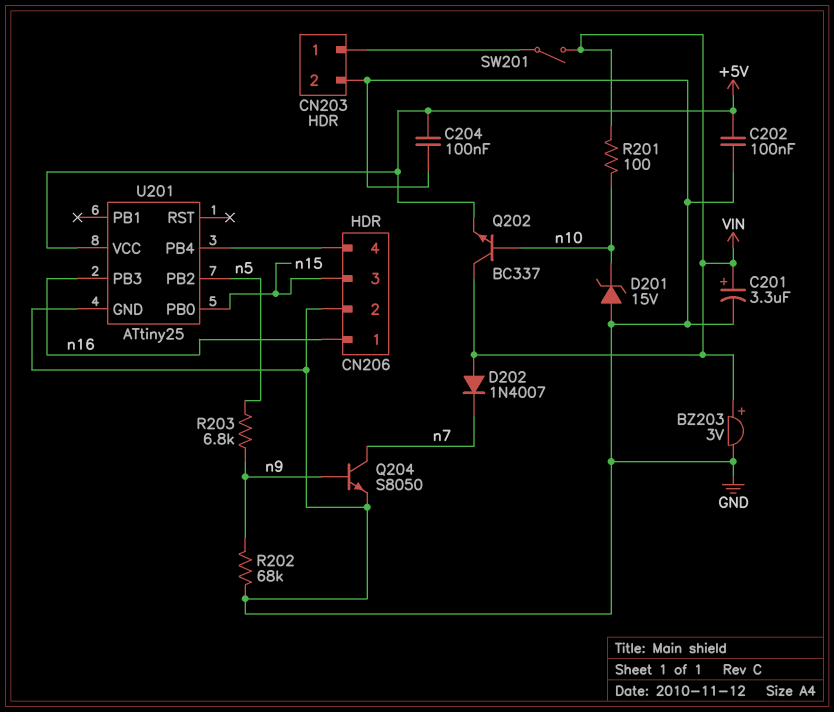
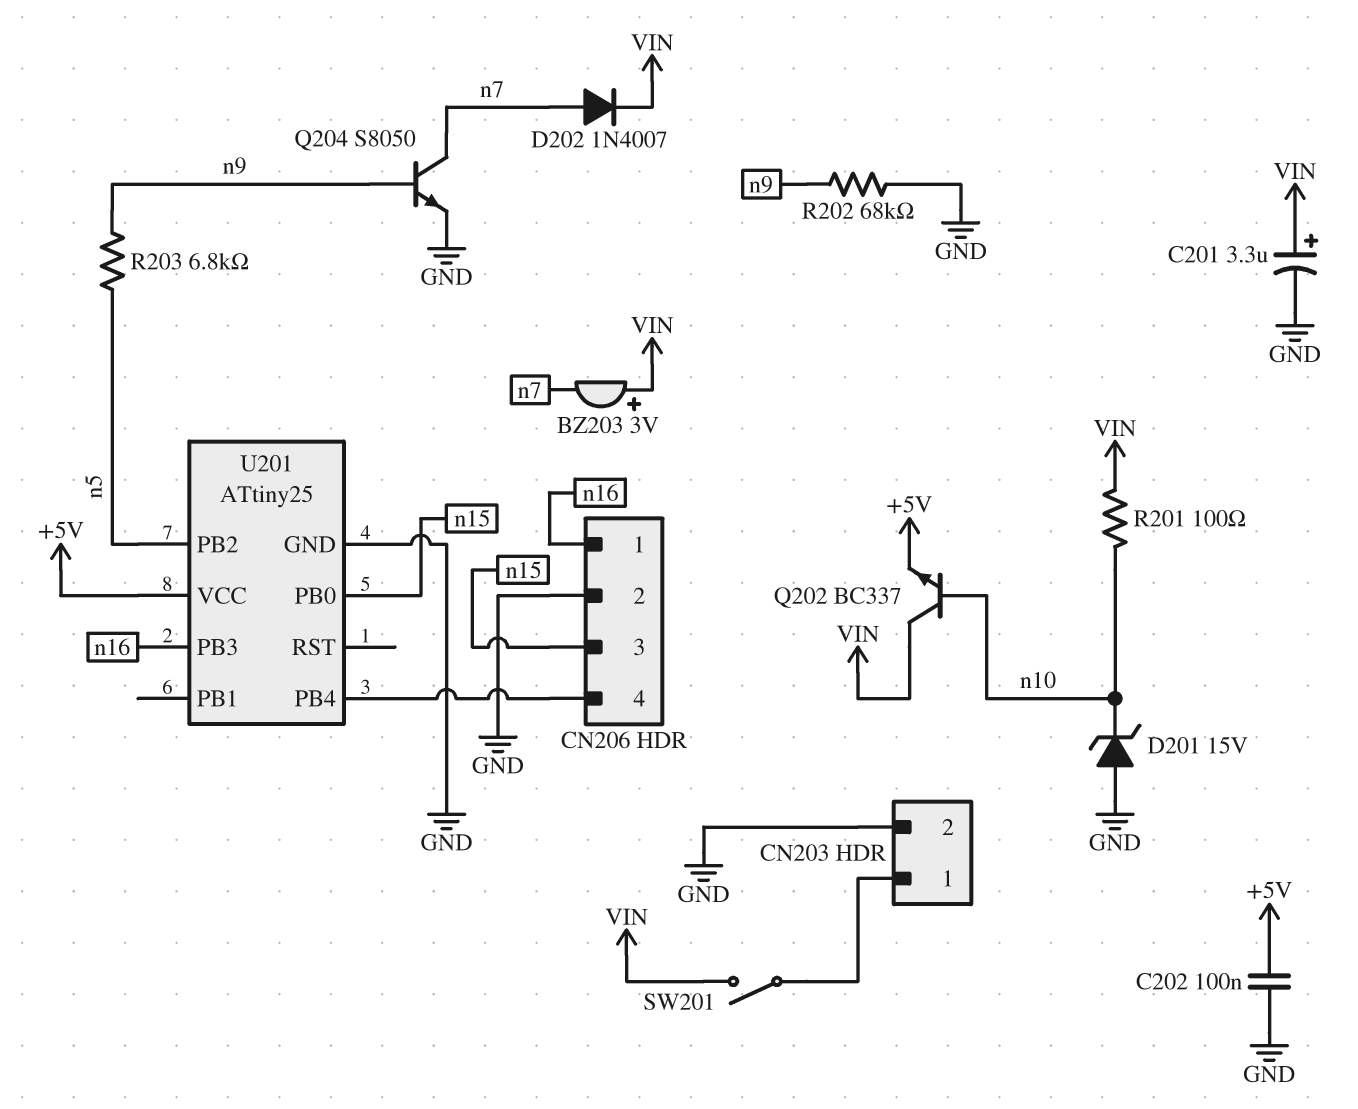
BZ203: buzzer 3V (plus VIN, minus GND) -> buzzer 3V (plus VIN, minus n7)
C204: 100nF (+5V, GND) -> none
D202: diode 1N4007 (A VIN, K n7) -> diode 1N4007 (A n7, K VIN)

